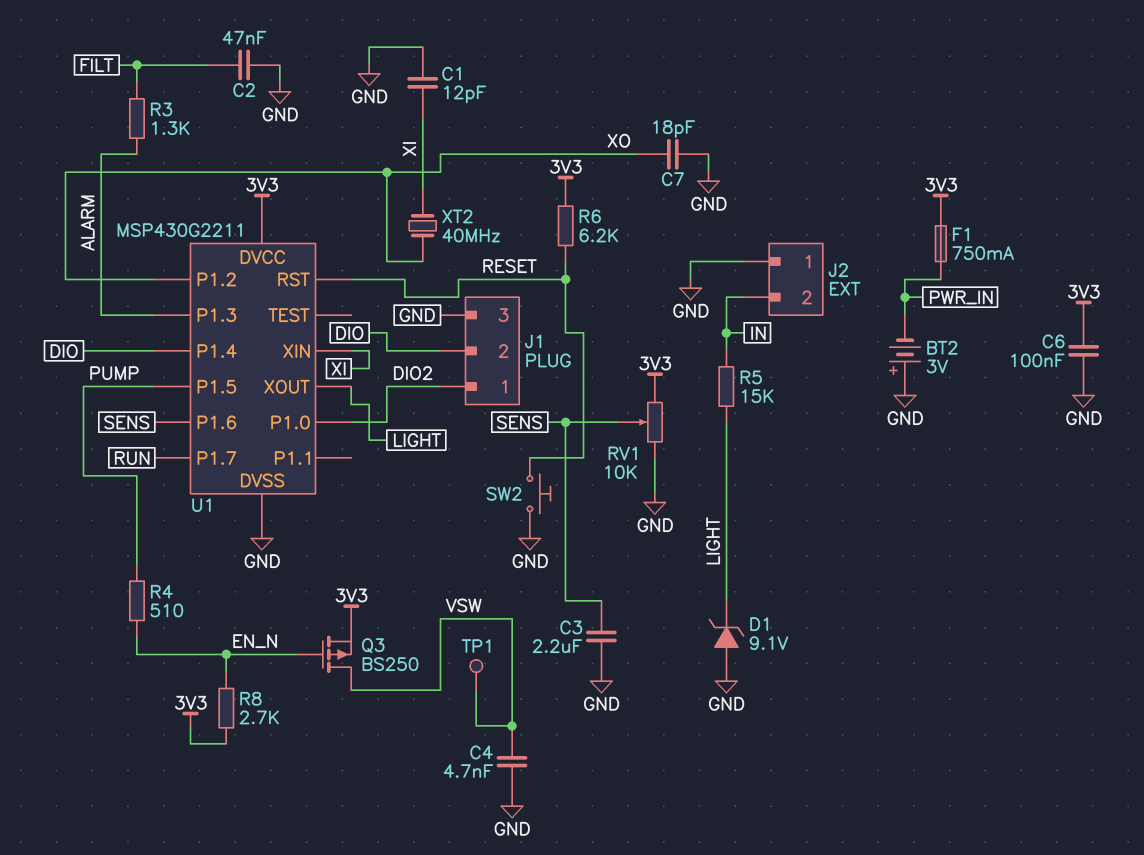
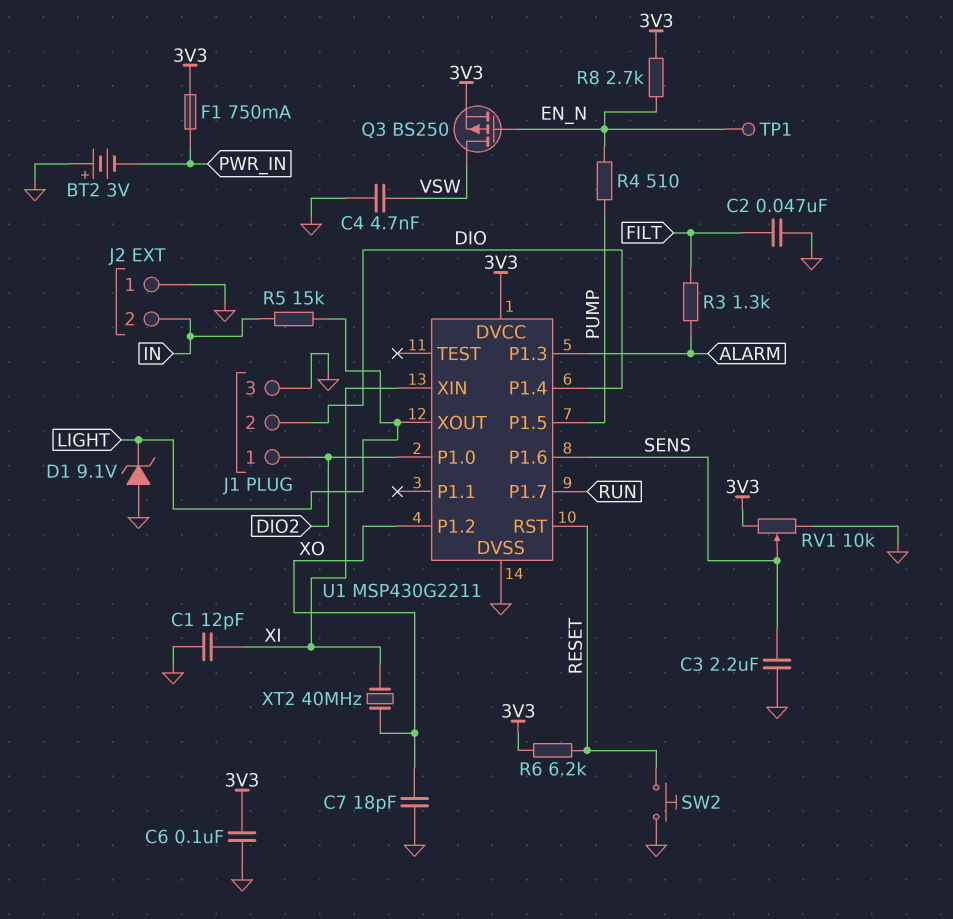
TP1: test point (VSW) -> test point (EN_N)

